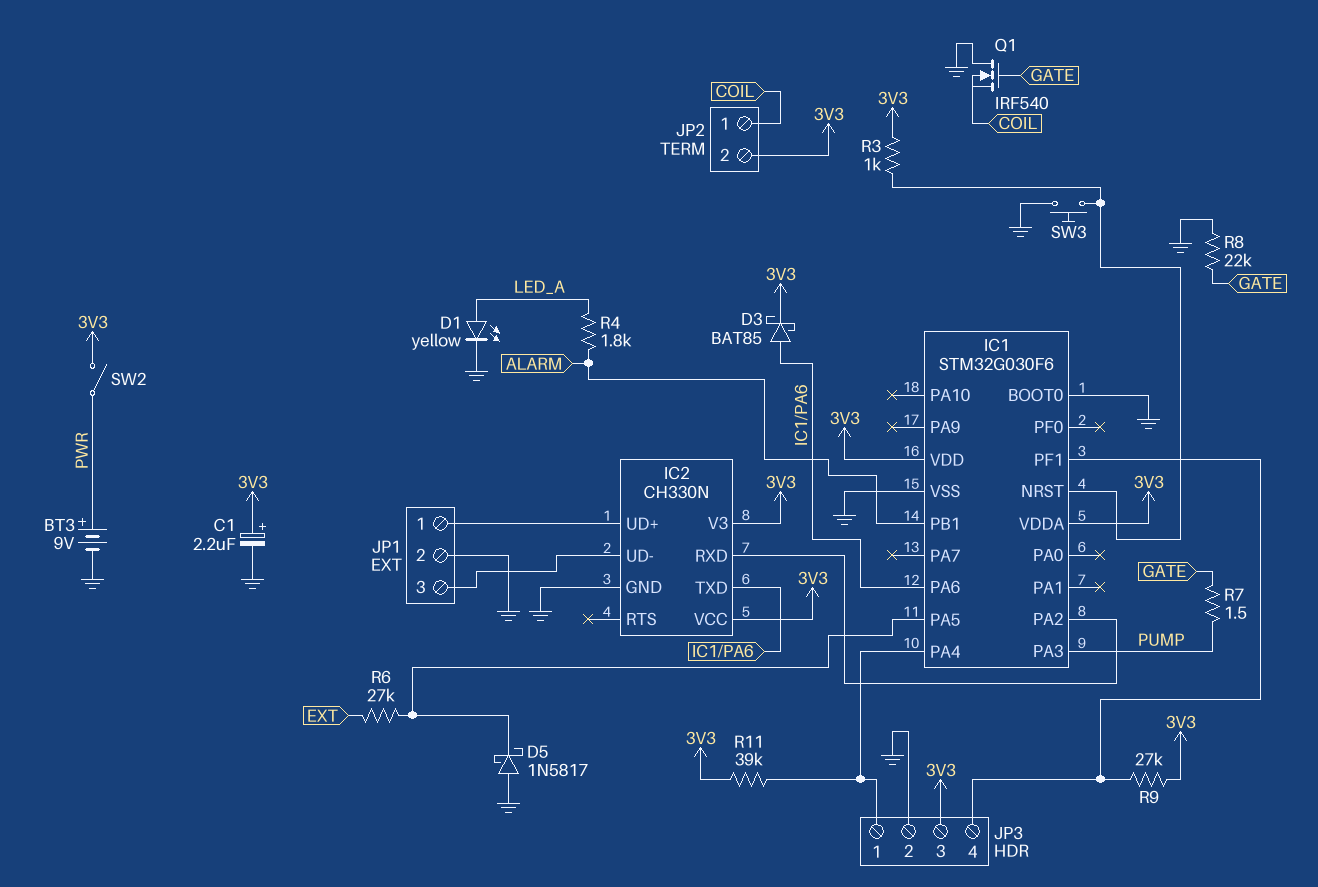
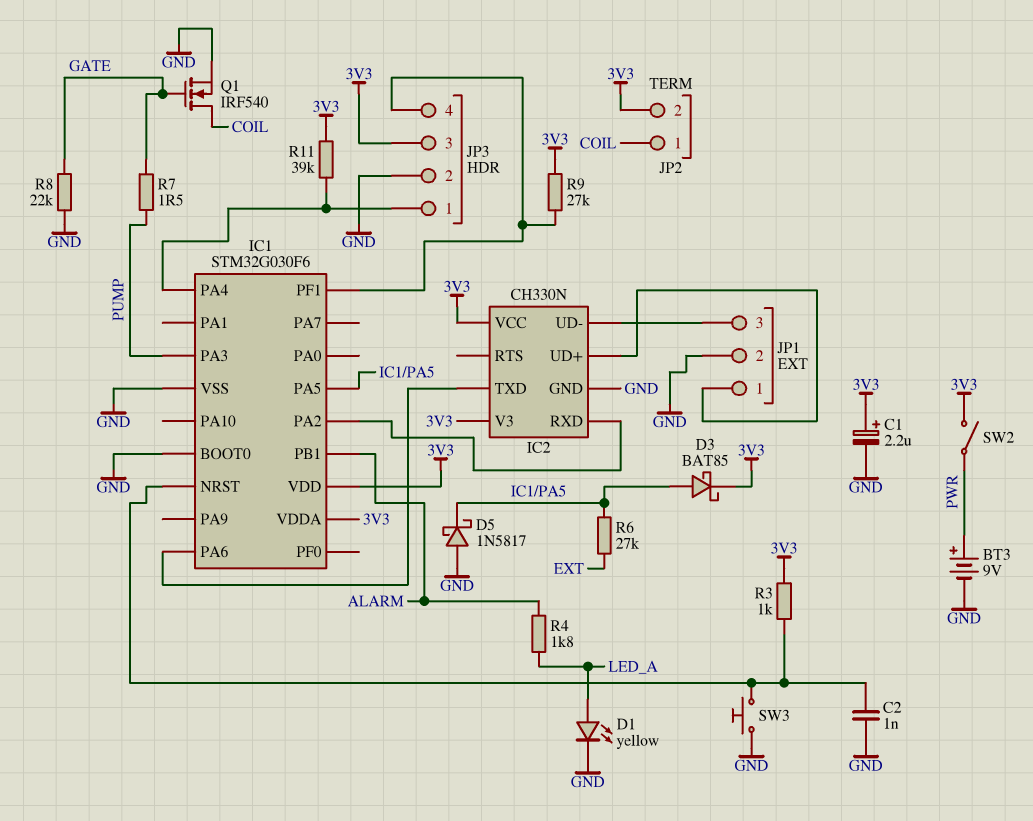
C2: none -> 1nF (GND, IC1/NRST)
D3: schottky BAT85 (A IC1/PA6, K 3V3) -> schottky BAT85 (A IC1/PA5, K 3V3)
Q1: NMOS IRF540 (G GATE, D GND, S COIL) -> NMOS IRF540 (G GATE, D COIL, S GND)

